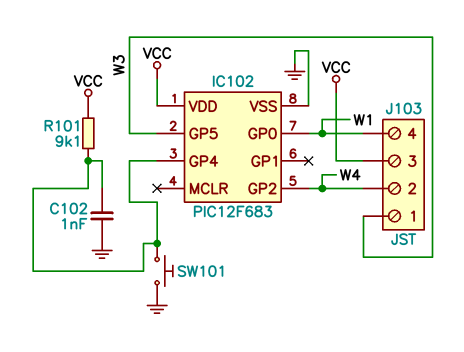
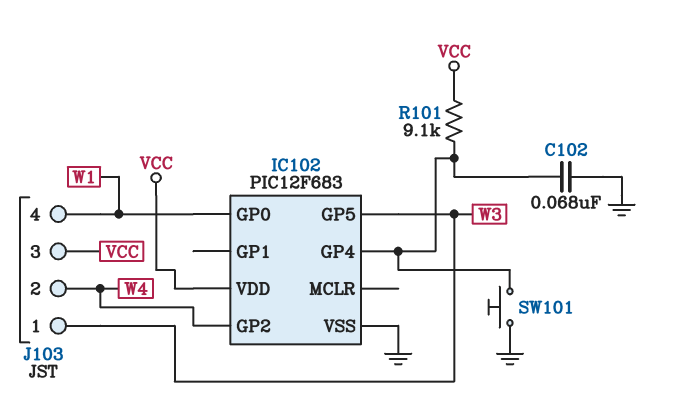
C102: 1nF (GND, IC102/GP4) -> 68nF (GND, IC102/GP4)

